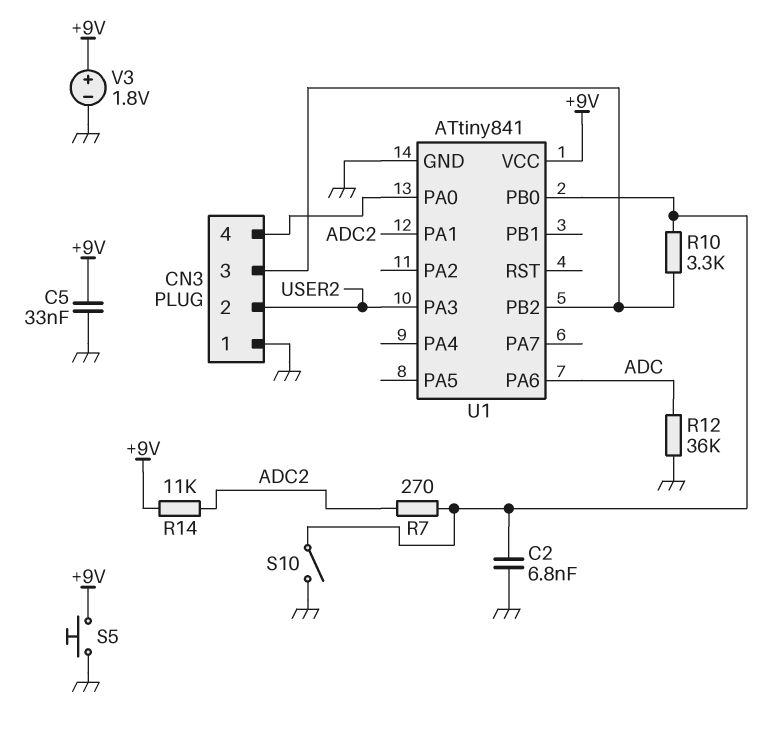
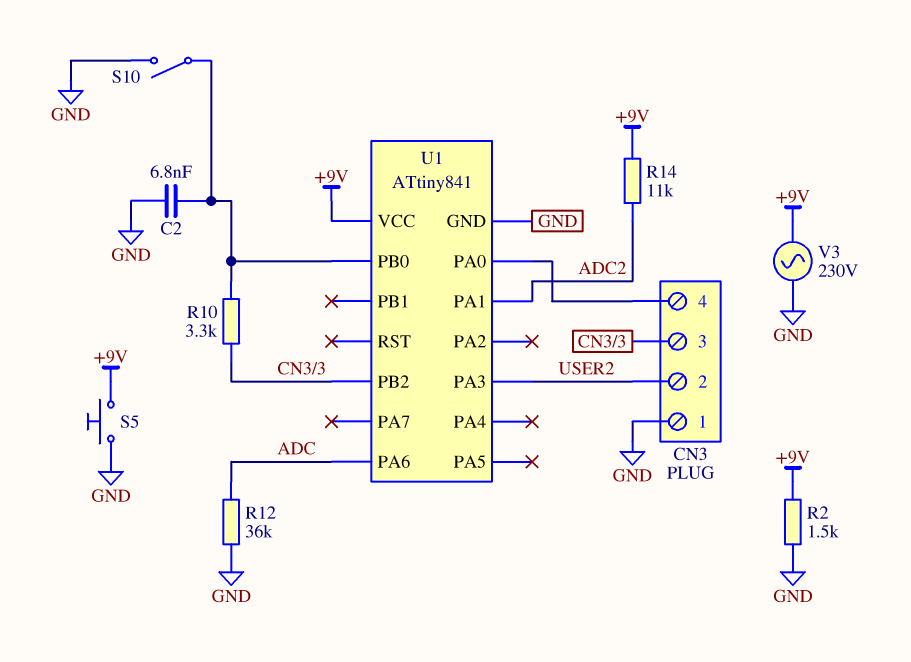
C5: 33nF (+9V, GND) -> none
R2: none -> 1.5k (+9V, GND)
R7: 270 (ADC2, U1/PB0) -> none
V3: 1.8V (plus +9V, minus GND) -> AC 230V (+9V, GND)

